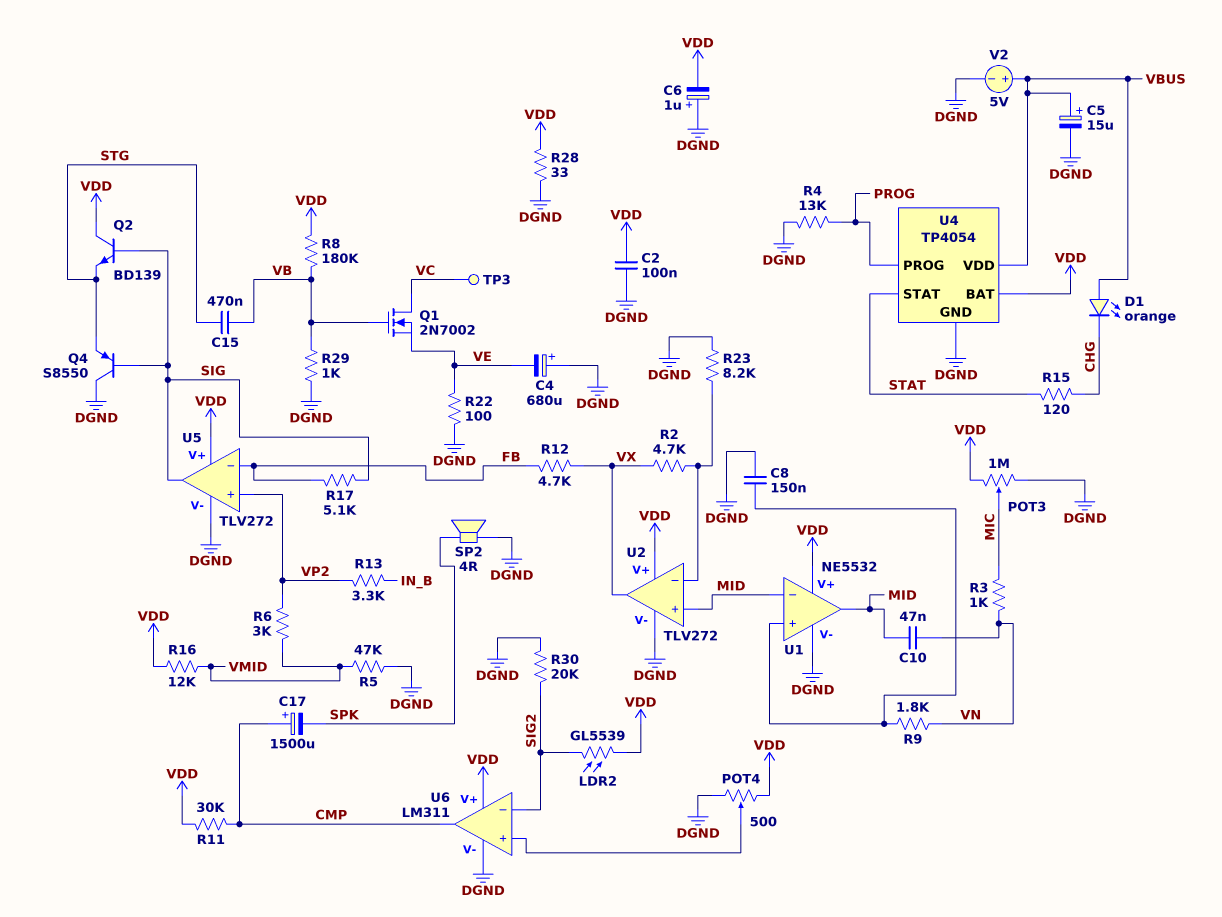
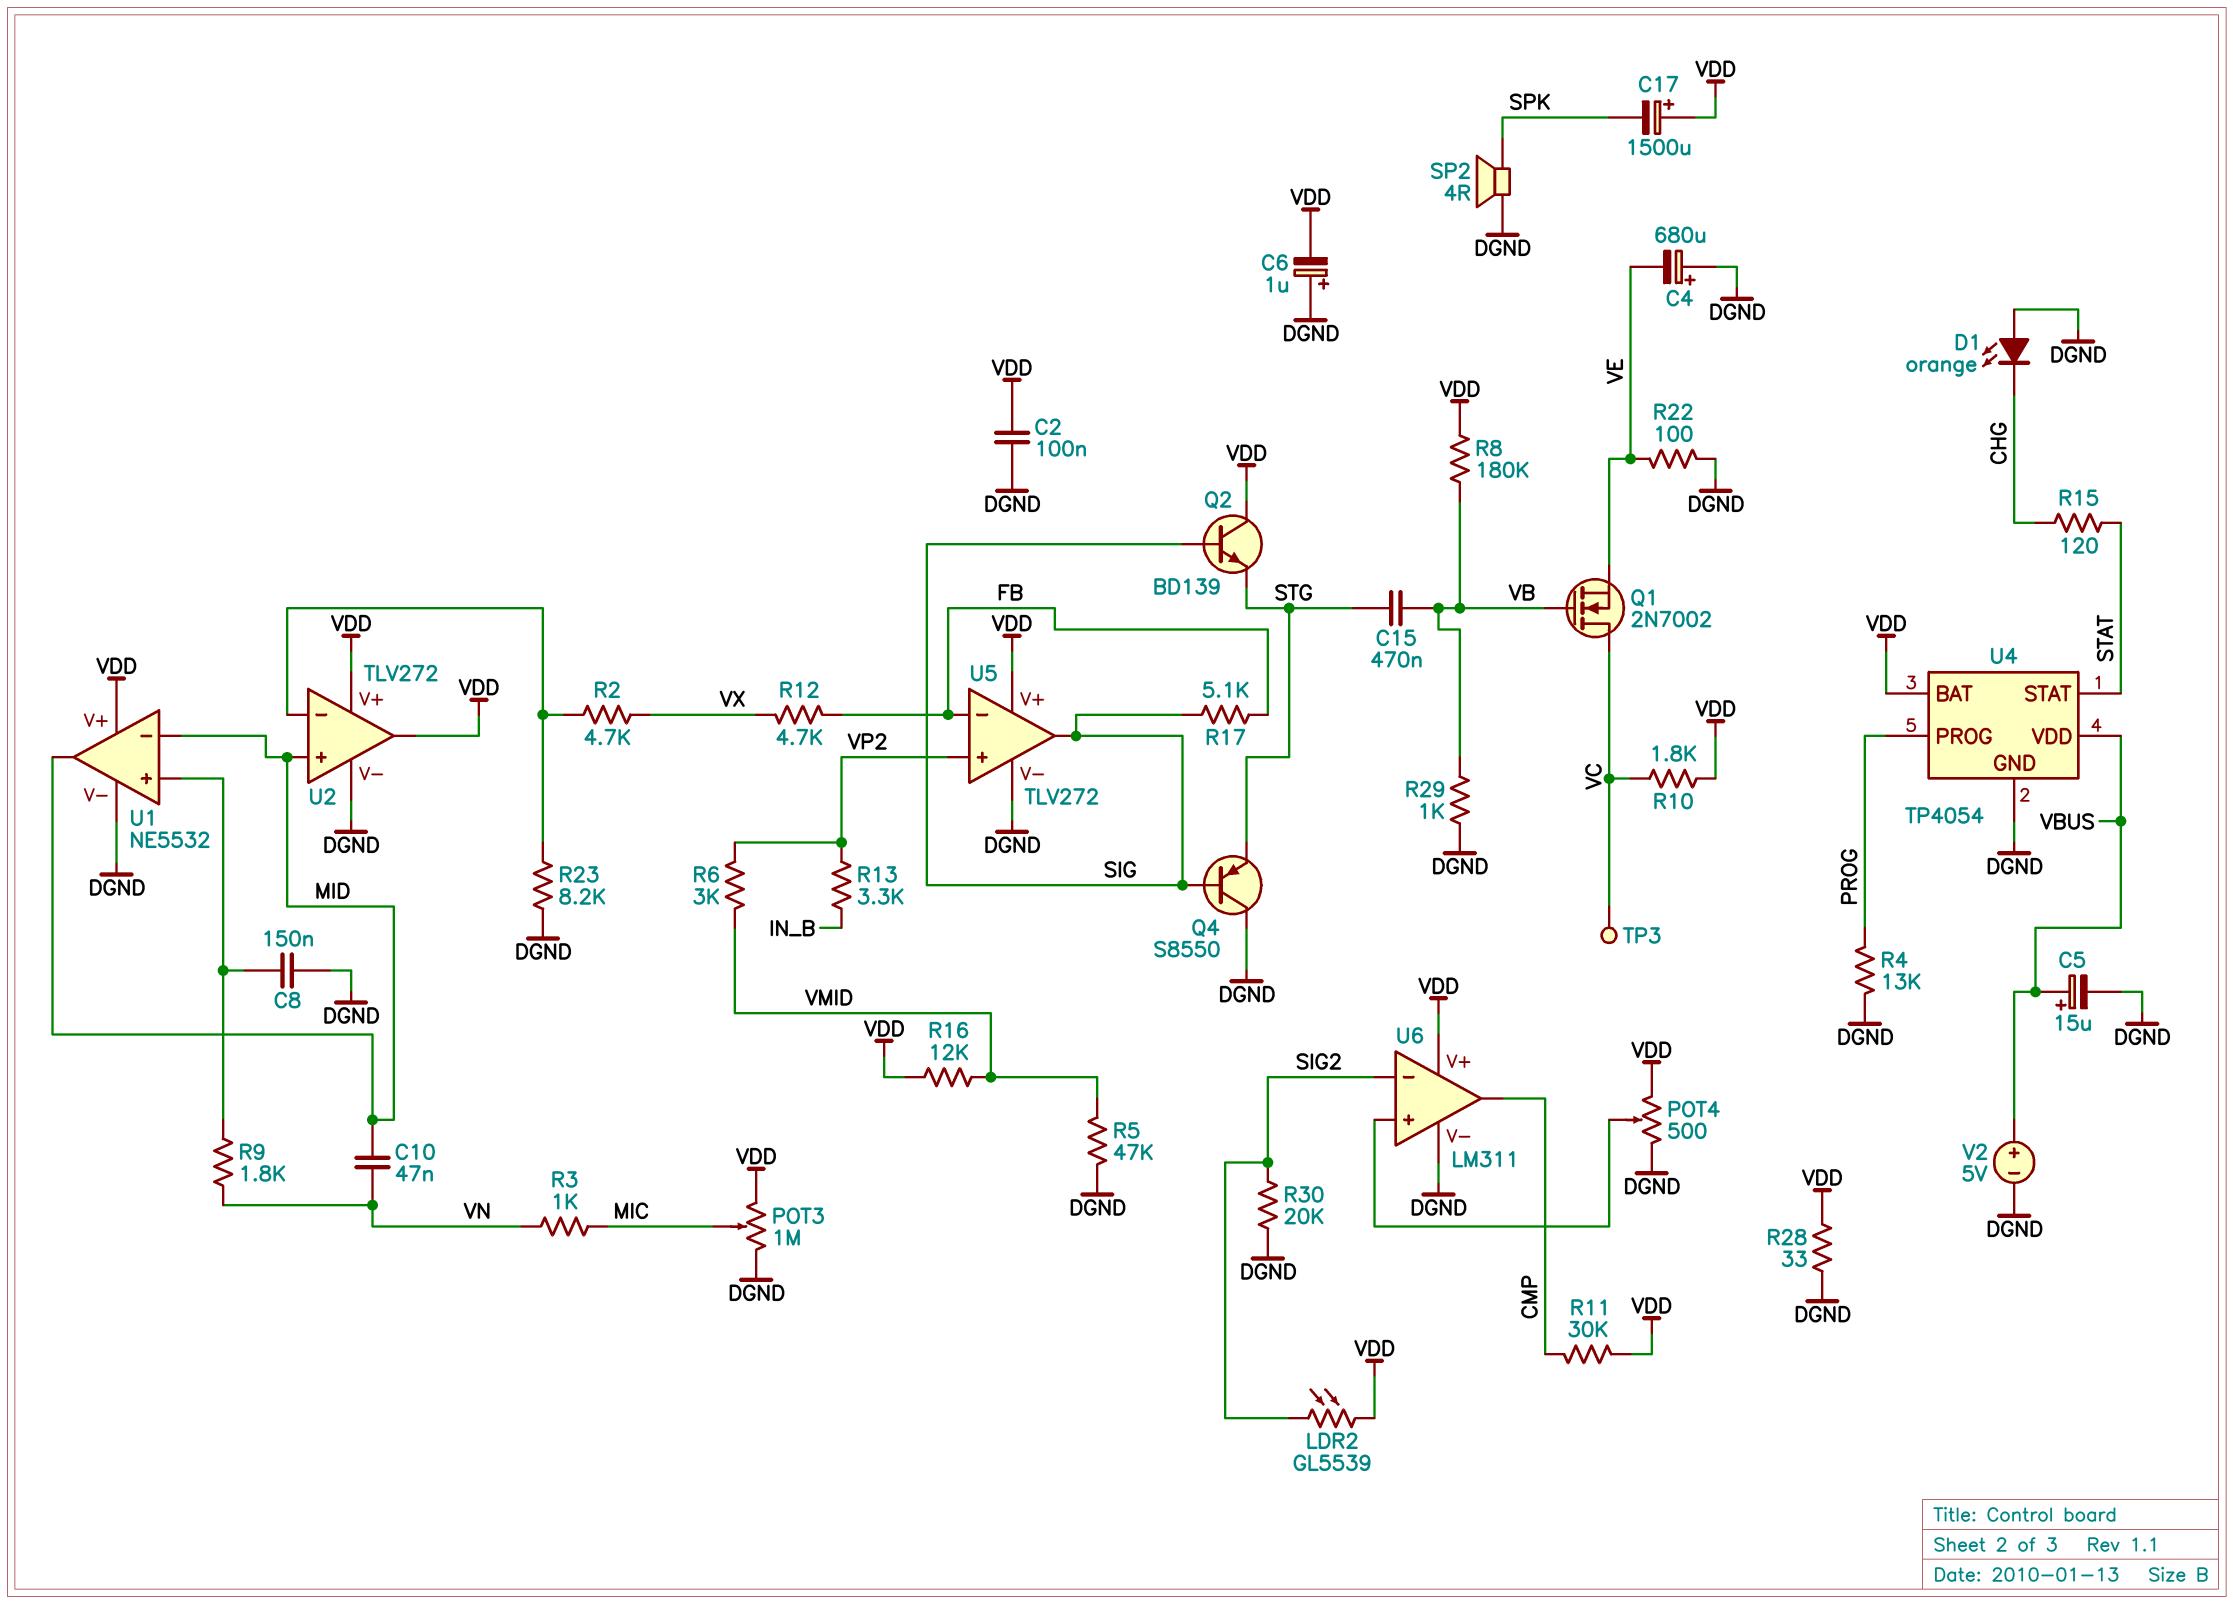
C17: 1500uF (plus CMP, minus SPK) -> 1500uF (plus VDD, minus SPK)
D1: LED orange (A VBUS, K CHG) -> LED orange (A DGND, K CHG)
R10: none -> 1.8k (VC, VDD)
U2 pin out: VX -> VDD

